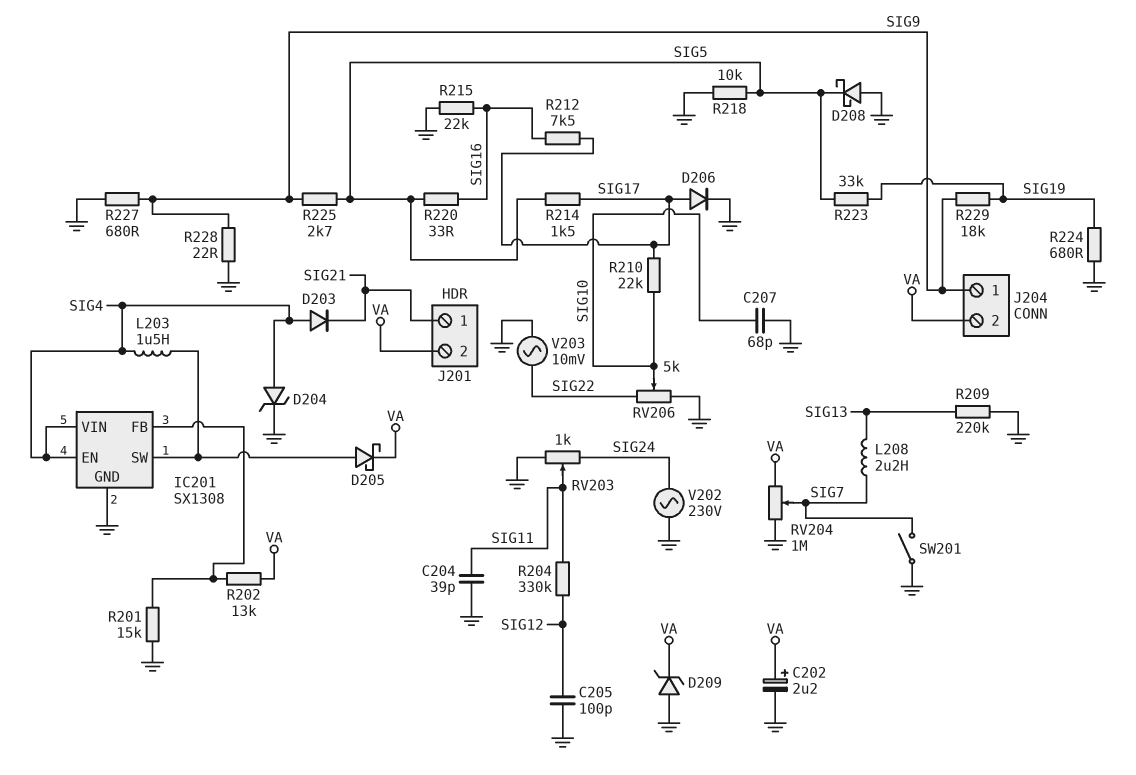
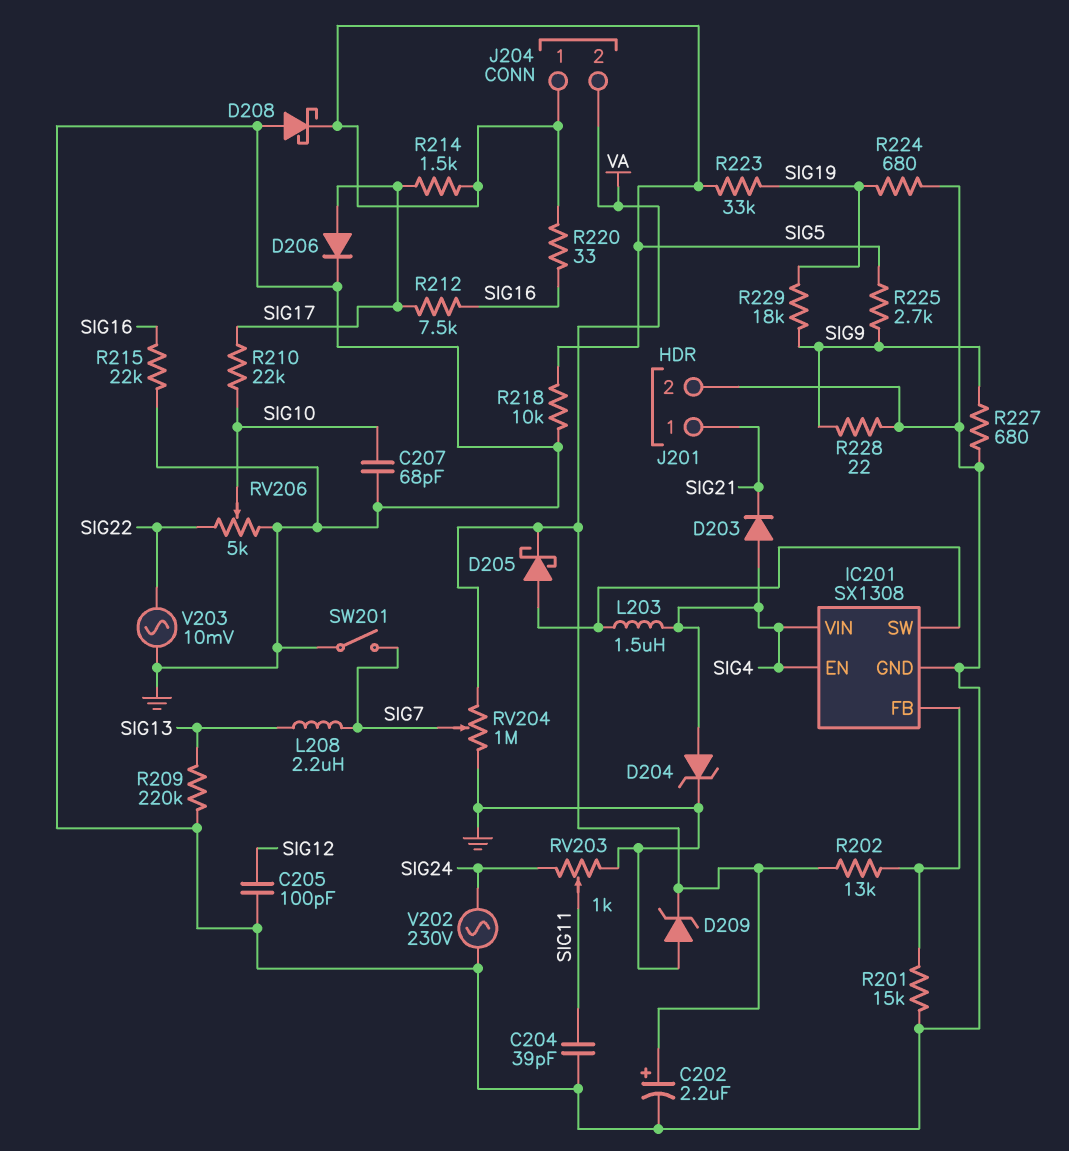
J201 pin 2: VA -> GND
J204 pin 1: SIG9 -> SIG5
R204: 330k (SIG11, SIG12) -> none

